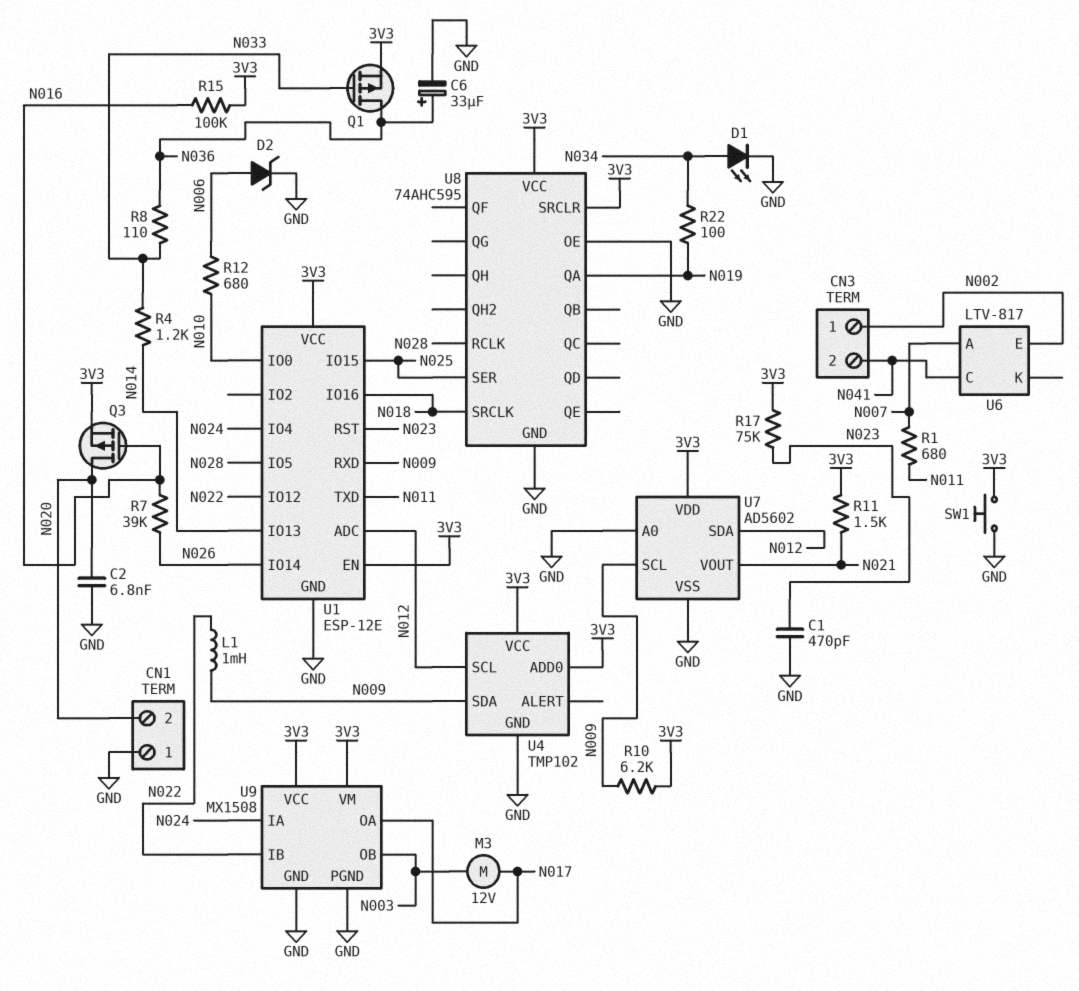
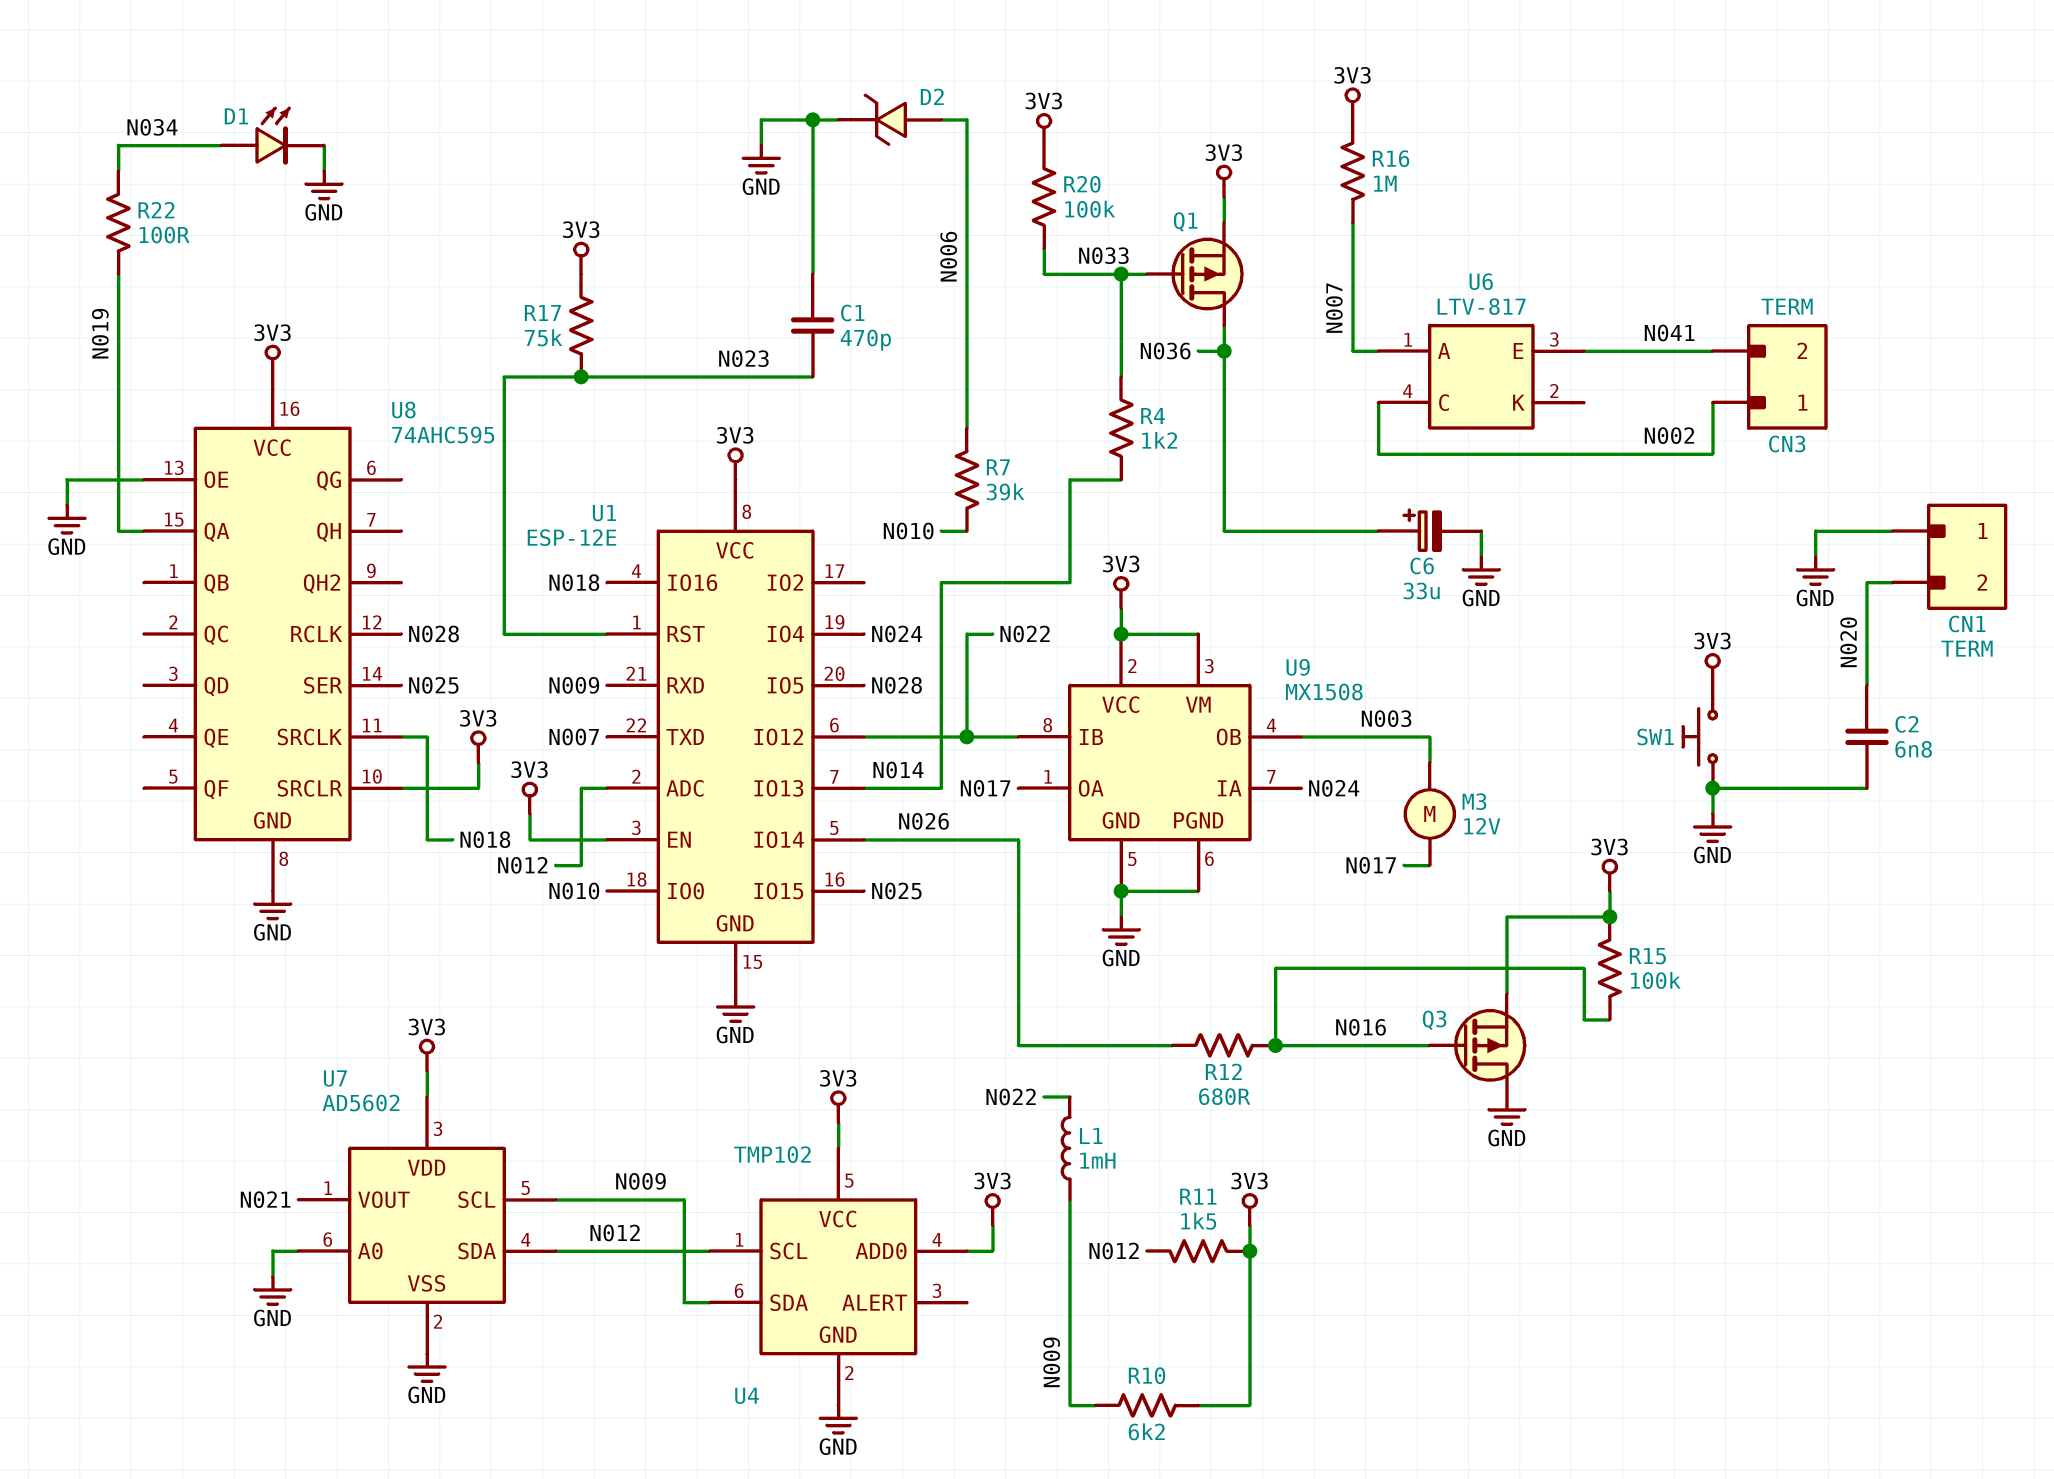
Q3: PMOS (G N016, D N020, S 3V3) -> PMOS (G N016, D GND, S 3V3)
R1: 680 (N007, N011) -> none
R7: 39k (N016, N026) -> 39k (N006, N010)
R8: 110 (N033, N036) -> none
R11: 1.5k (3V3, N021) -> 1.5k (3V3, N012)
R12: 680 (N006, N010) -> 680 (N016, N026)
R16: none -> 1M (3V3, N007)
R20: none -> 100k (3V3, N033)
U1 pin TXD: N011 -> N007
U6 pin C: N041 -> N002
U6 pin E: N002 -> N041

